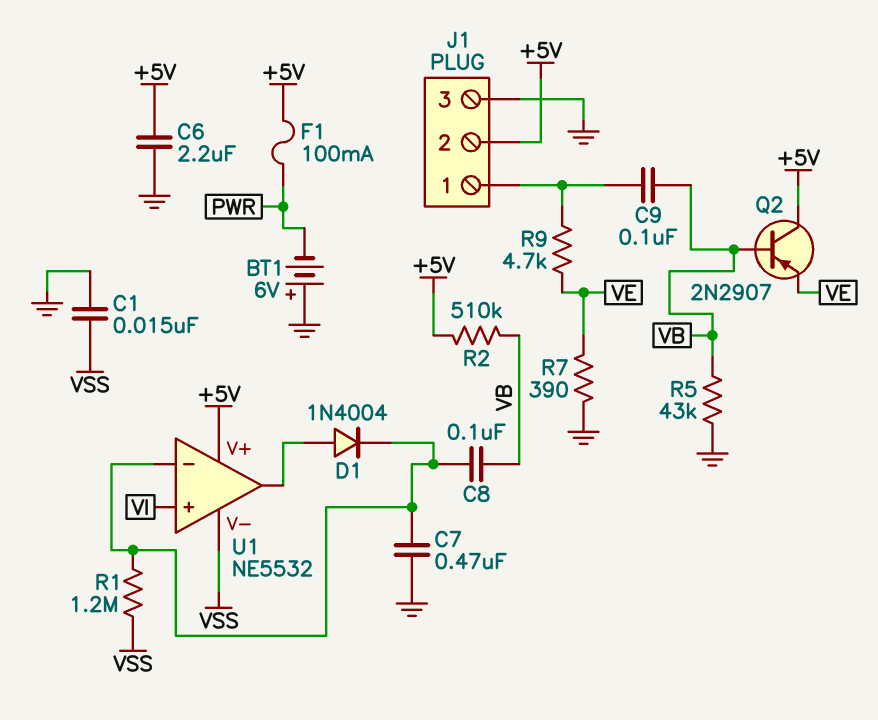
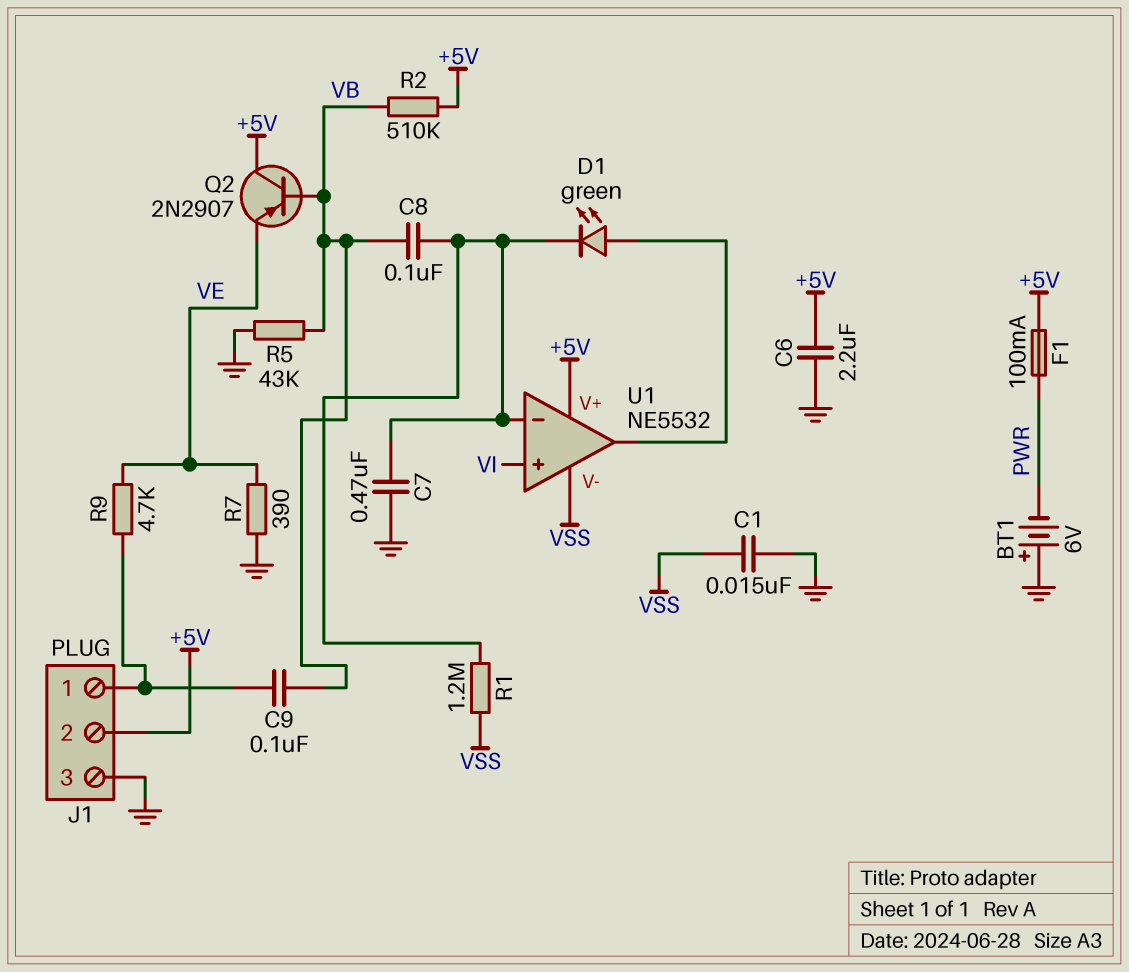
D1: diode 1N4004 (A U1/out, K U1/in-) -> LED green (A U1/out, K U1/in-)

